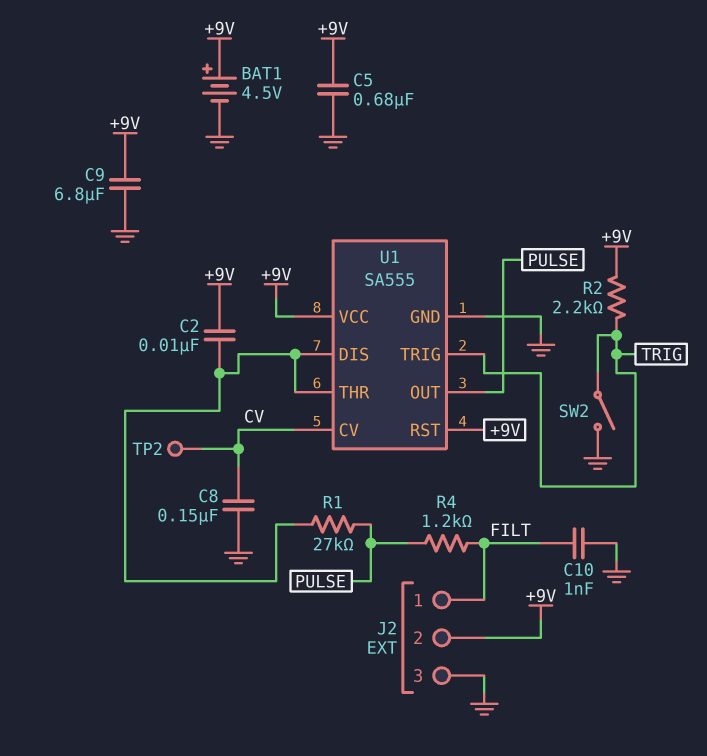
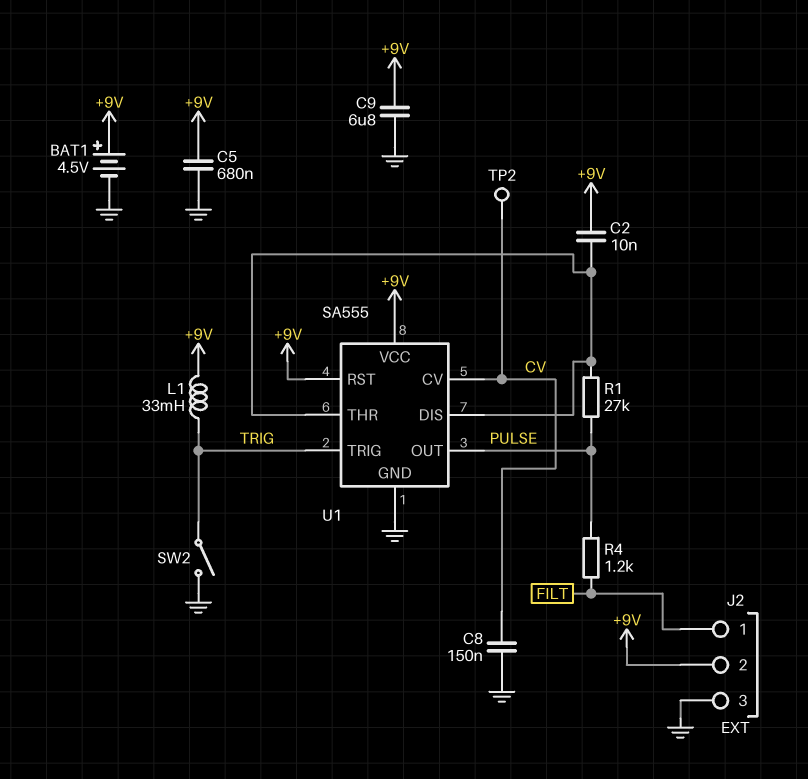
C10: 1nF (FILT, GND) -> none
L1: none -> 33mH (+9V, TRIG)
R2: 2.2k (+9V, TRIG) -> none

